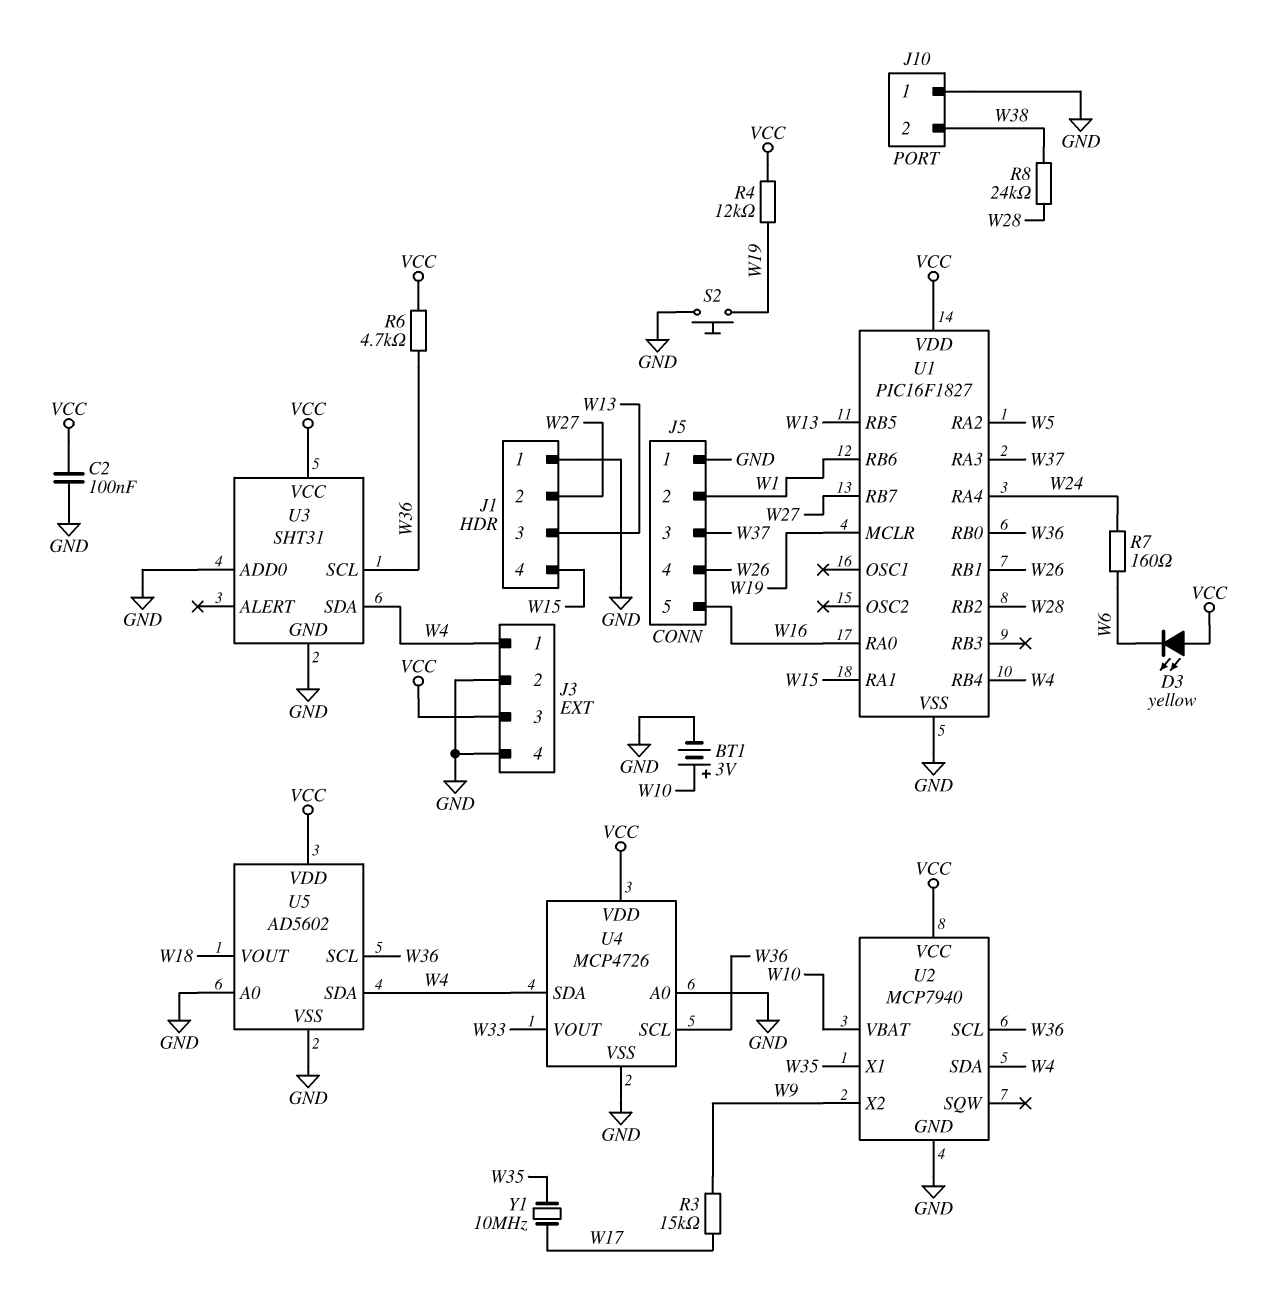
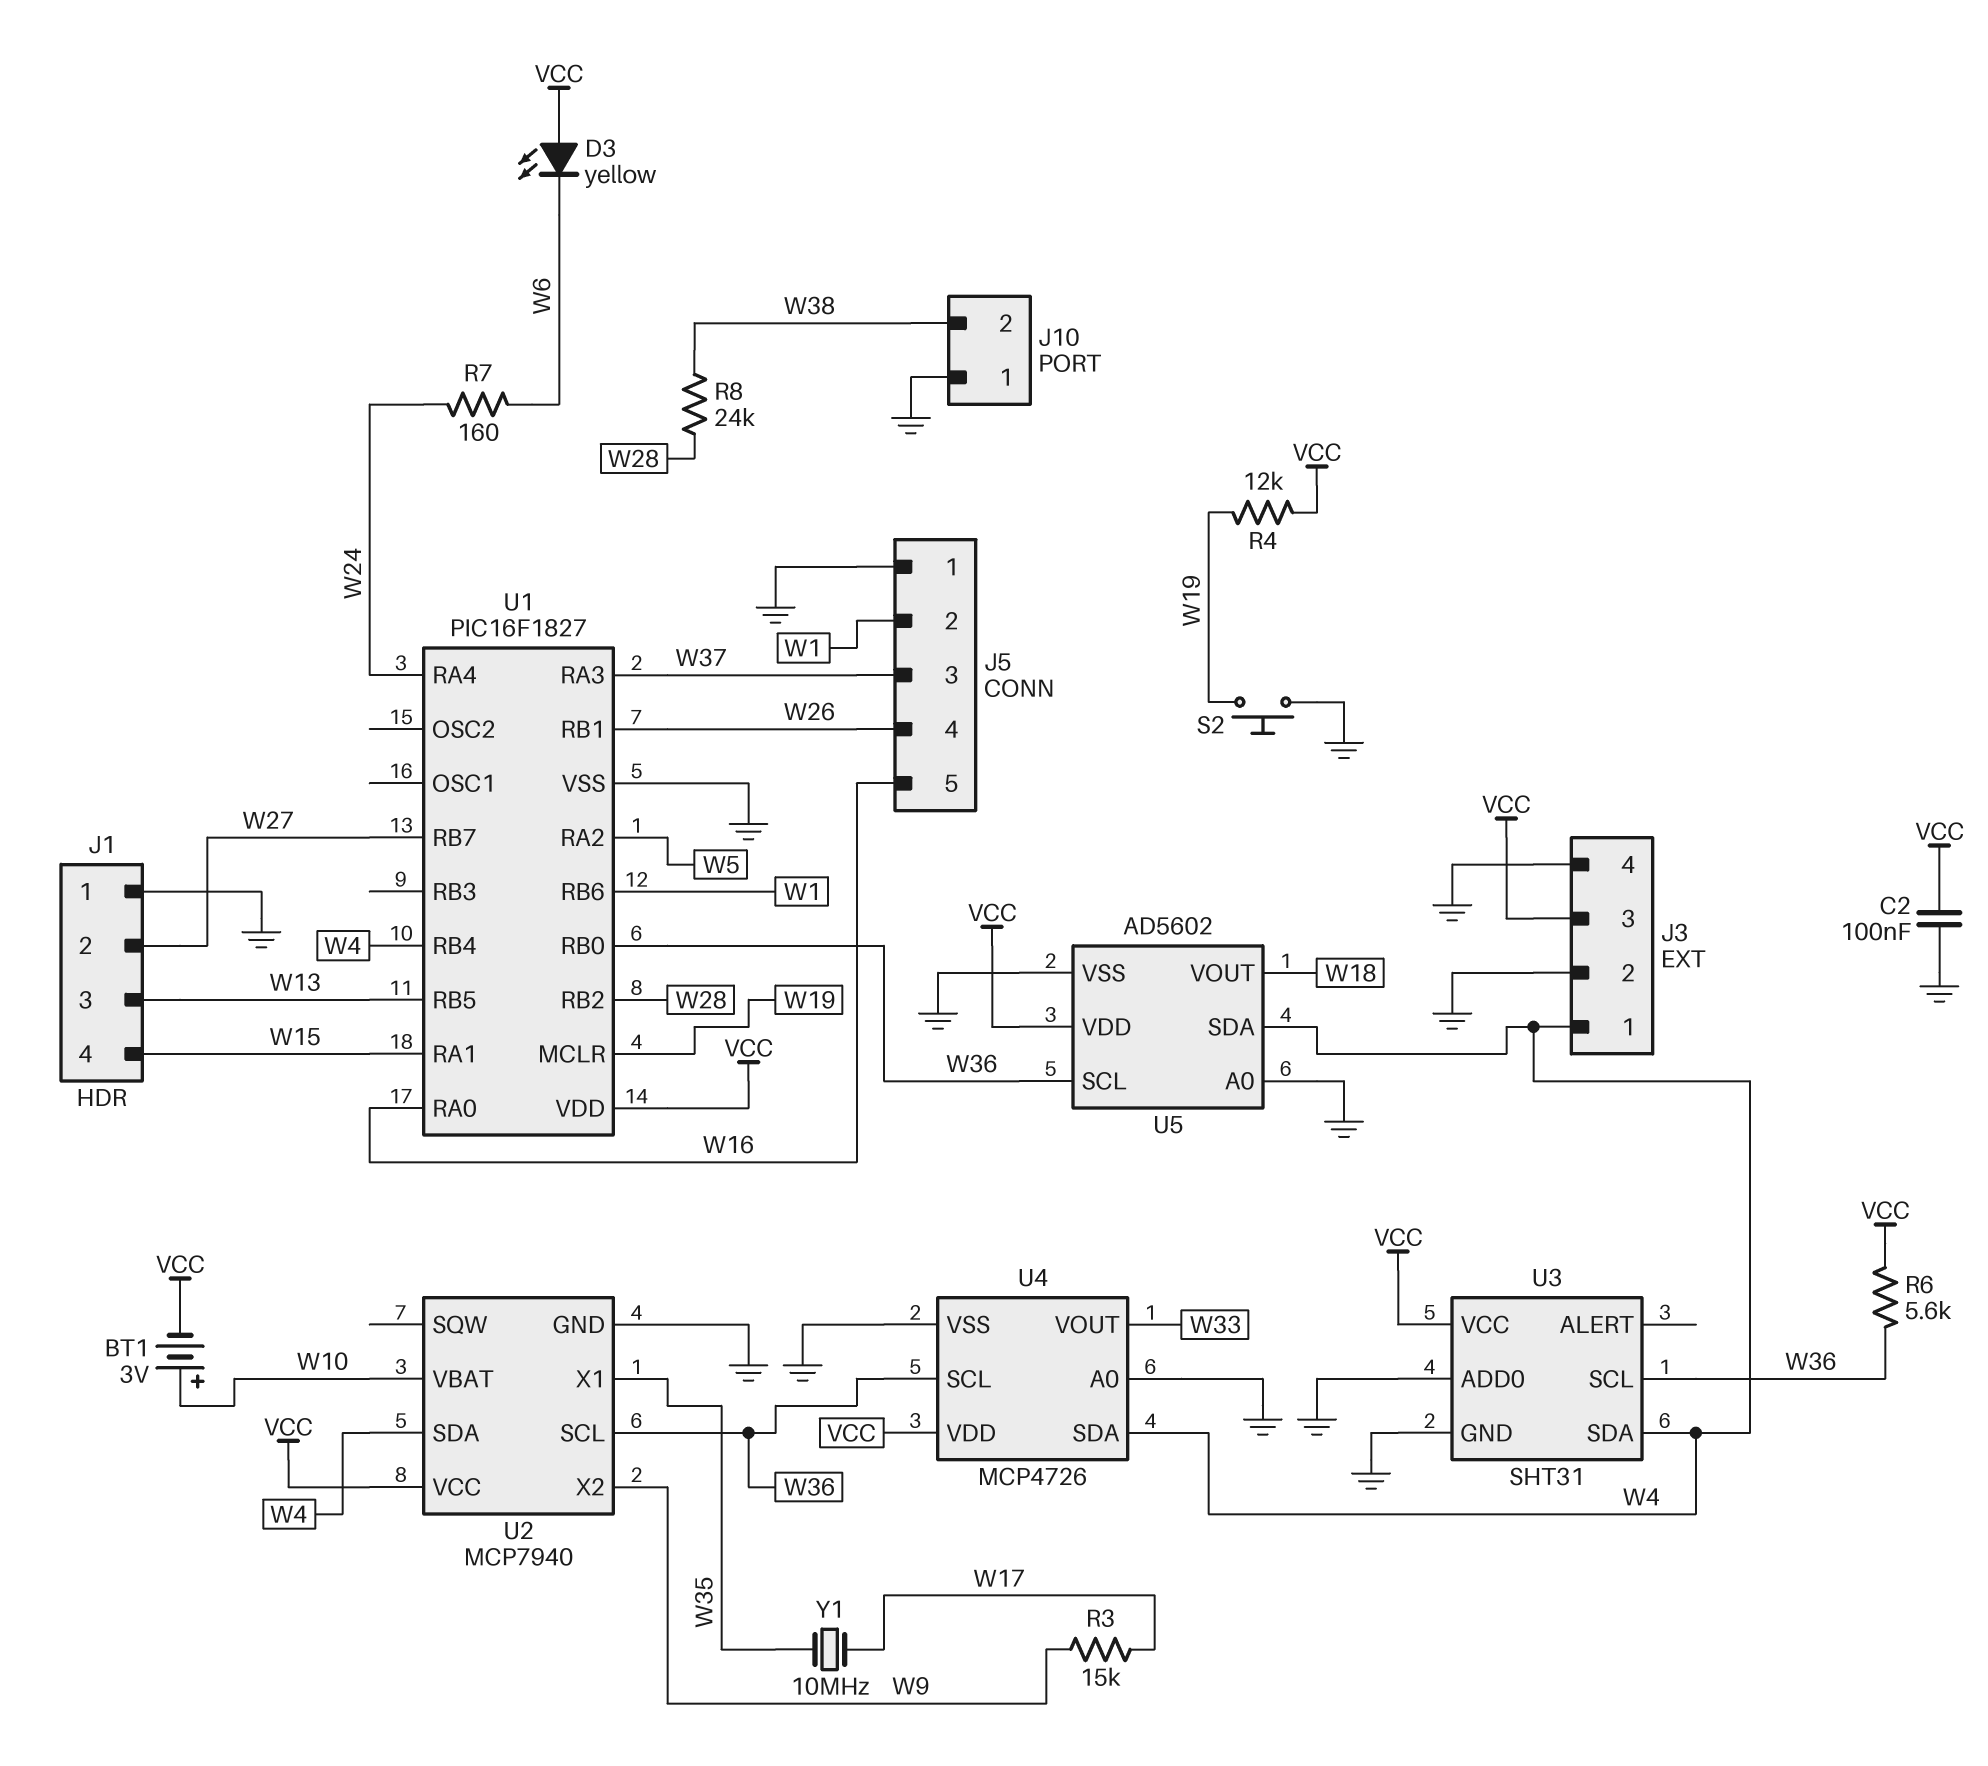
BT1: 3V (plus W10, minus GND) -> 3V (plus W10, minus VCC)
R6: 4.7k (VCC, W36) -> 5.6k (VCC, W36)

